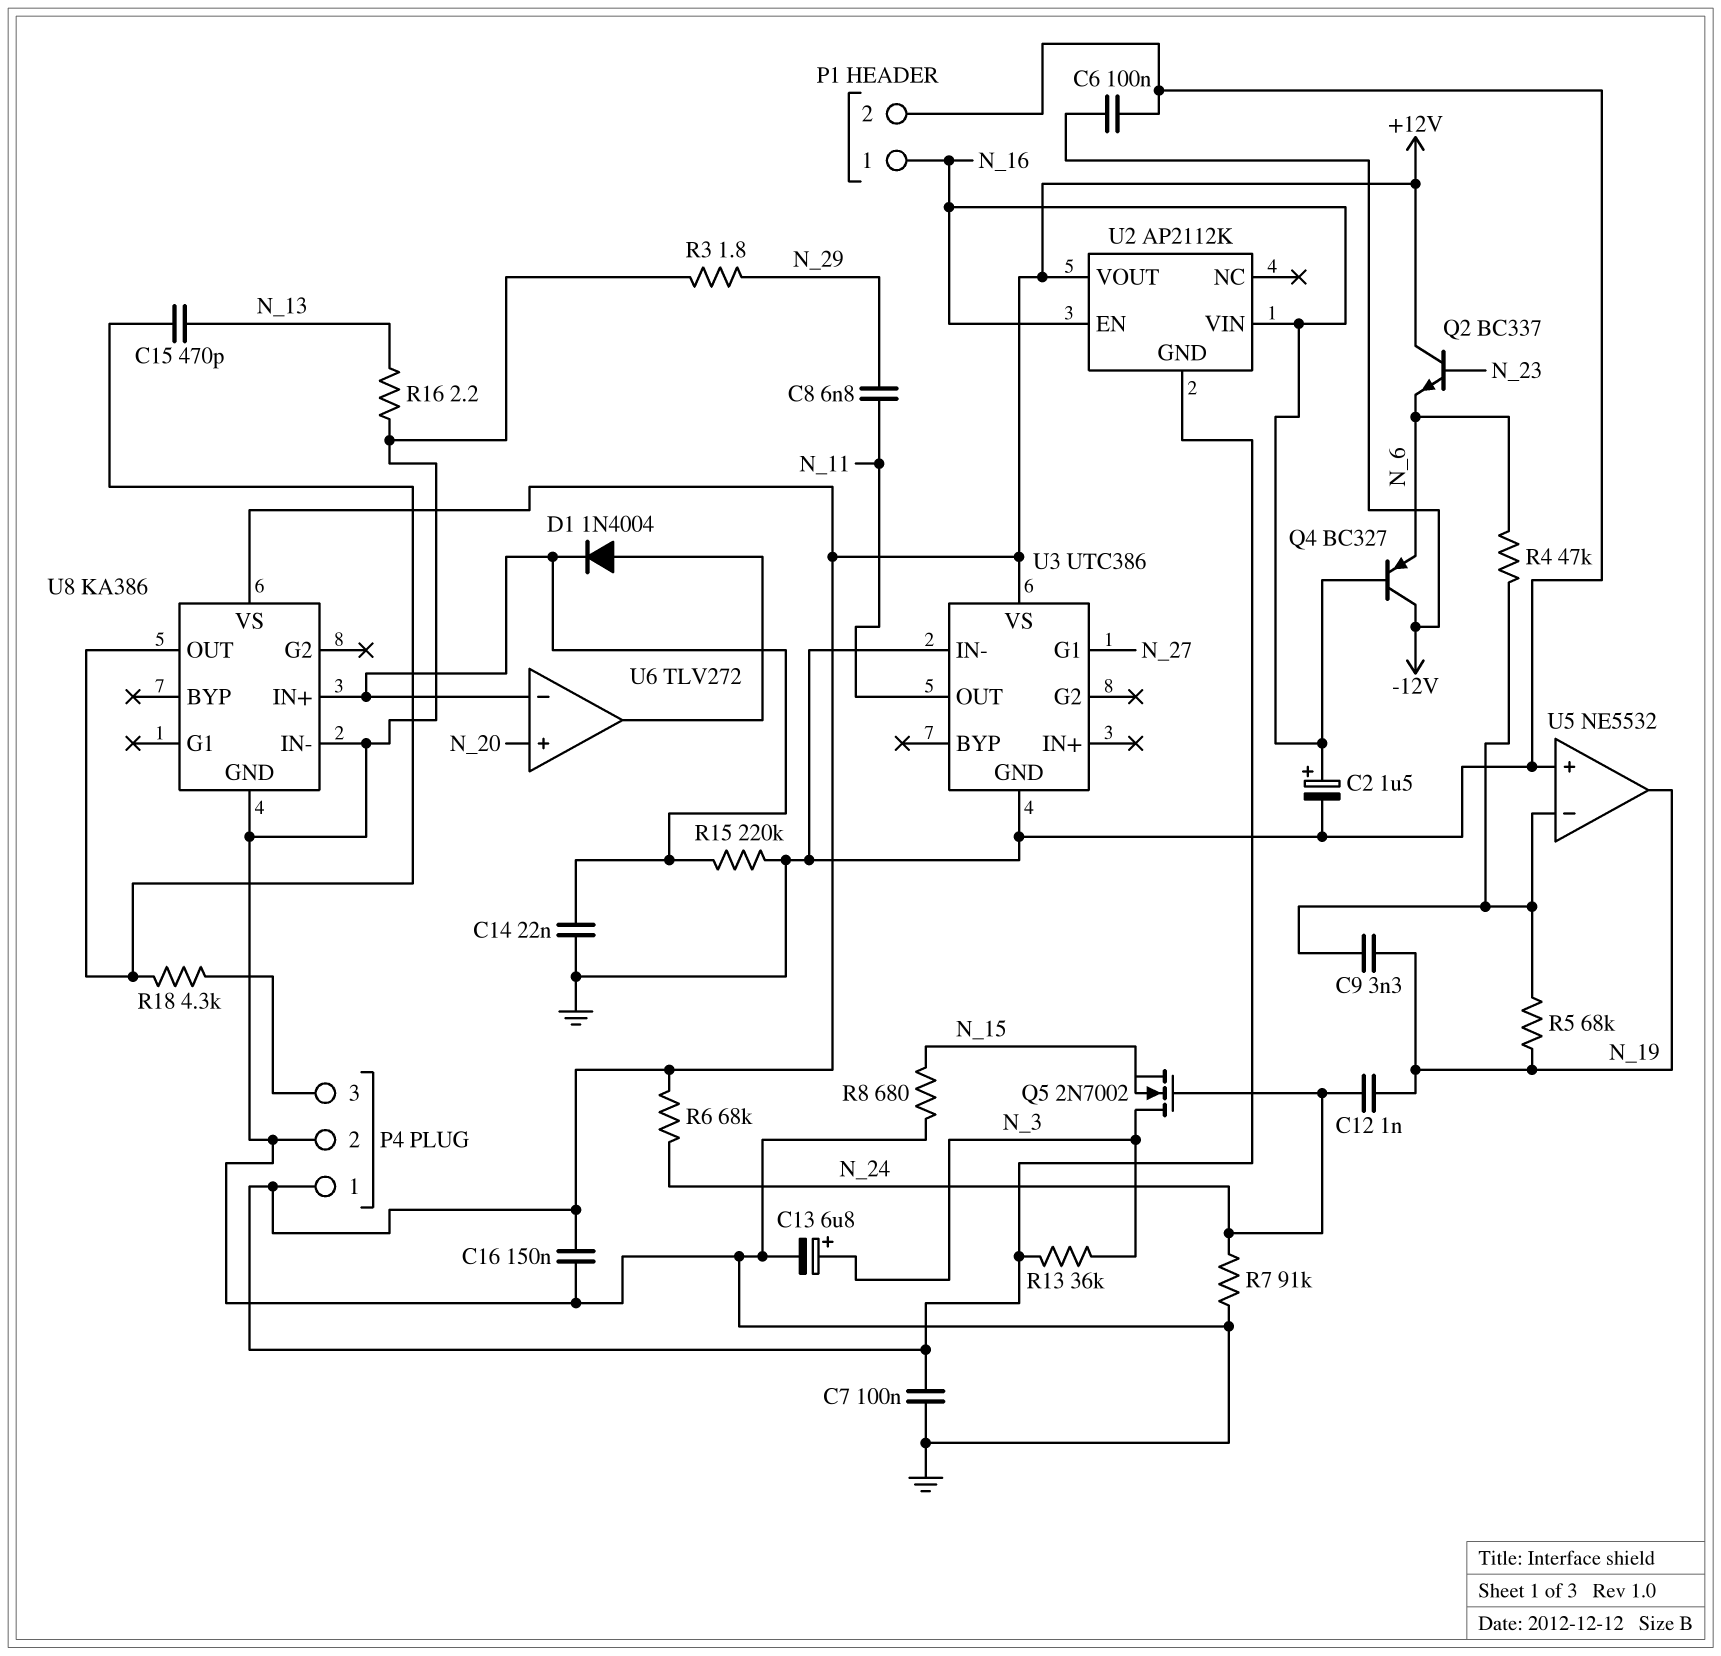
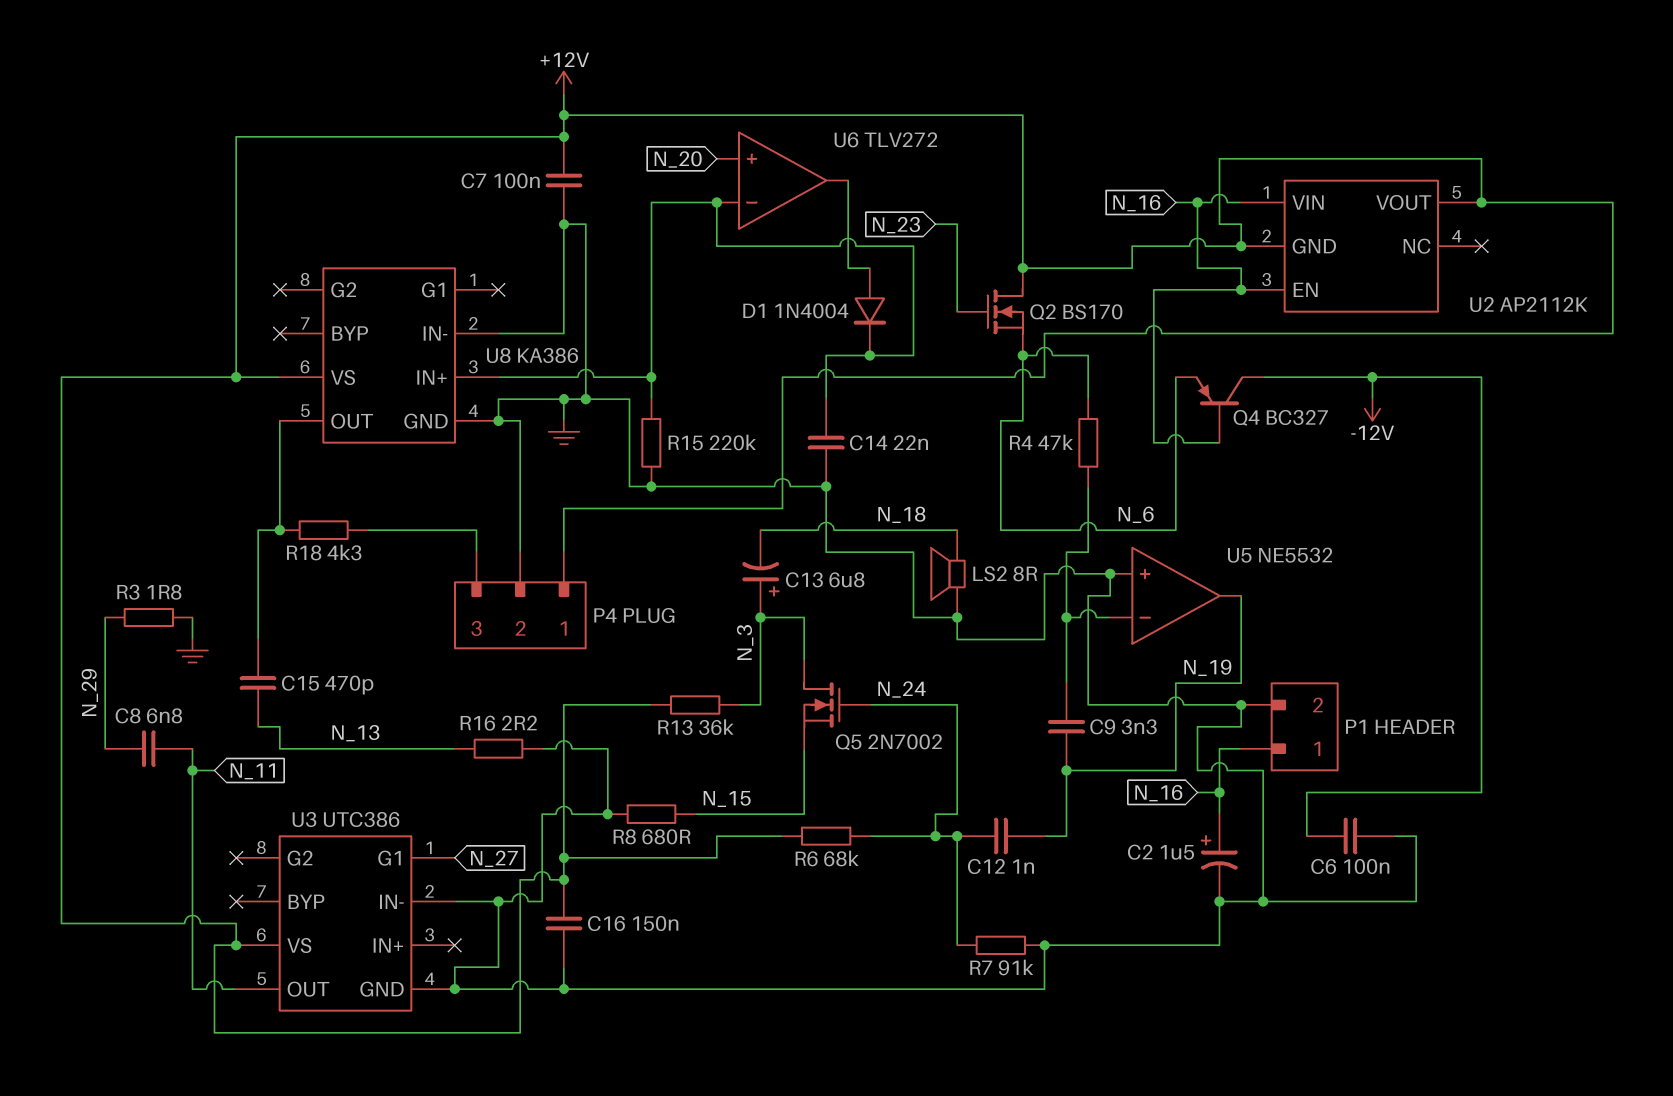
C13: 6.8uF (plus N_3, minus GND) -> 6.8uF (plus N_3, minus N_18)
LS2: none -> speaker 8R (GND, N_18)
Q2: NPN BC337 (B N_23, C +12V, E N_6) -> NMOS BS170 (G N_23, D +12V, S N_6)
R5: 68k (N_19, U5/in-) -> none

